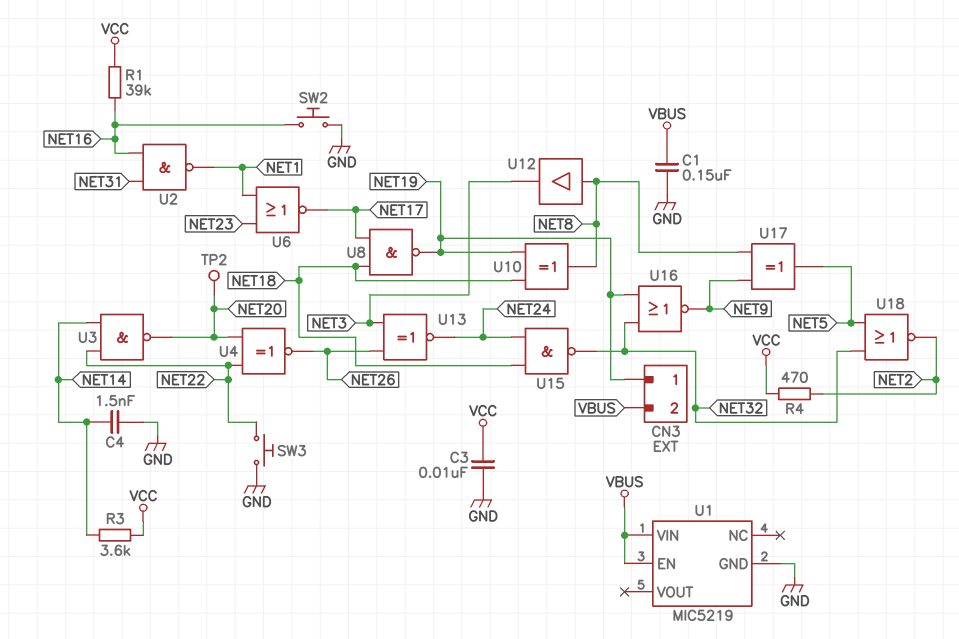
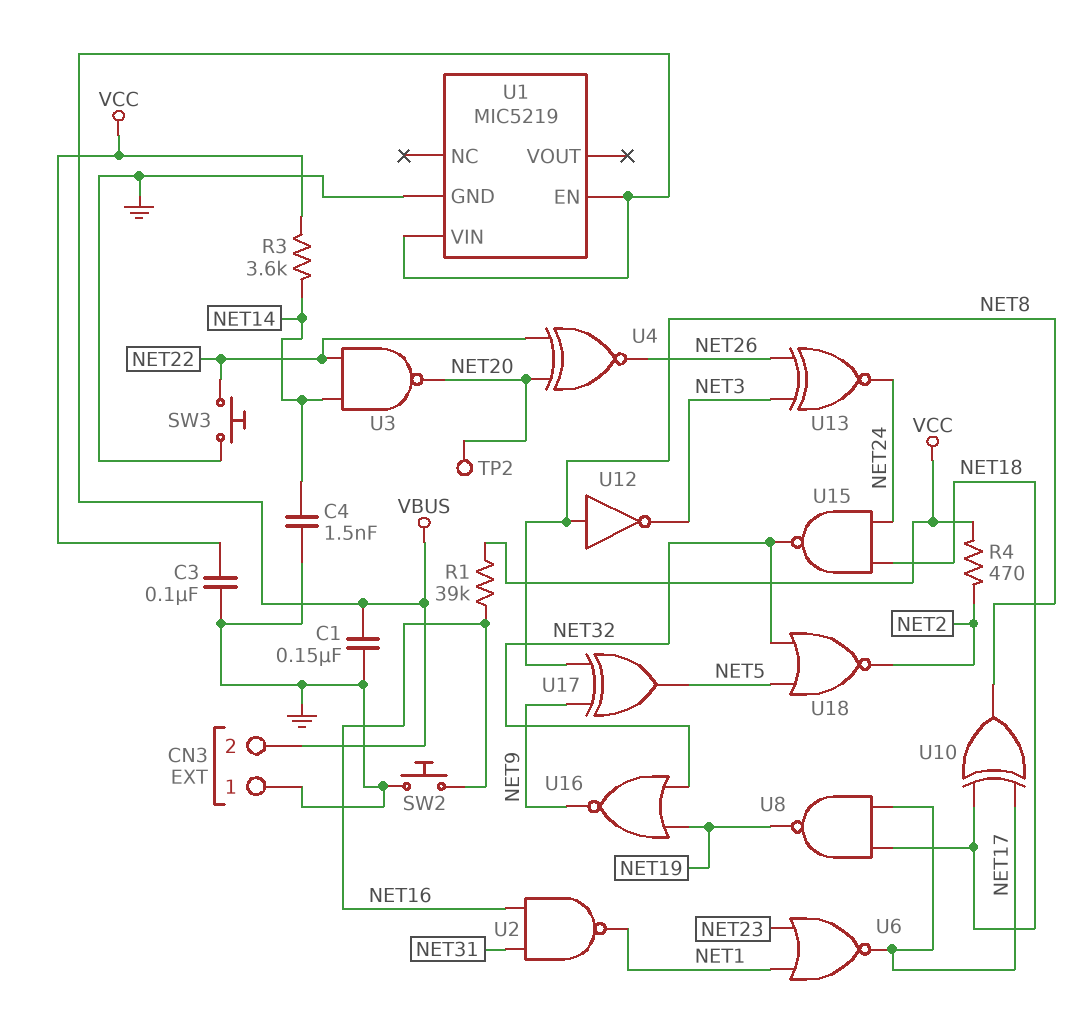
C3: 10nF (GND, VCC) -> 100nF (GND, VCC)
CN3 pin 1: NET19 -> GND
U10: XOR (in NET18, in NET19, out NET8) -> XOR (in NET17, in NET18, out NET8)
U12: buffer (in NET8, out NET3) -> NOT (in NET8, out NET3)

